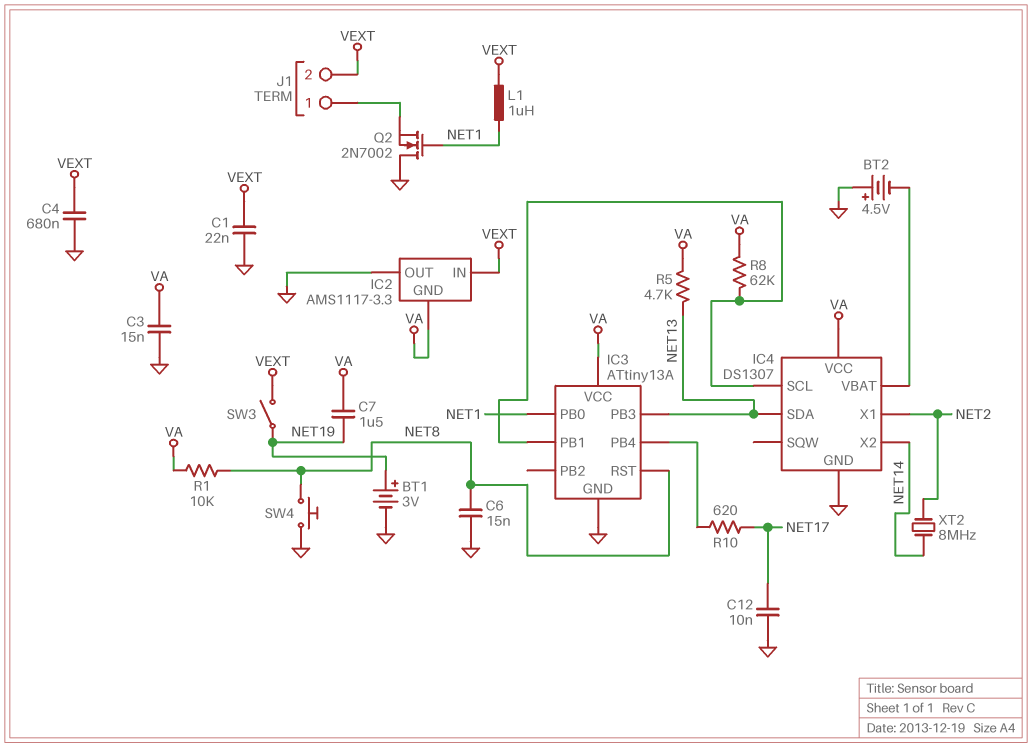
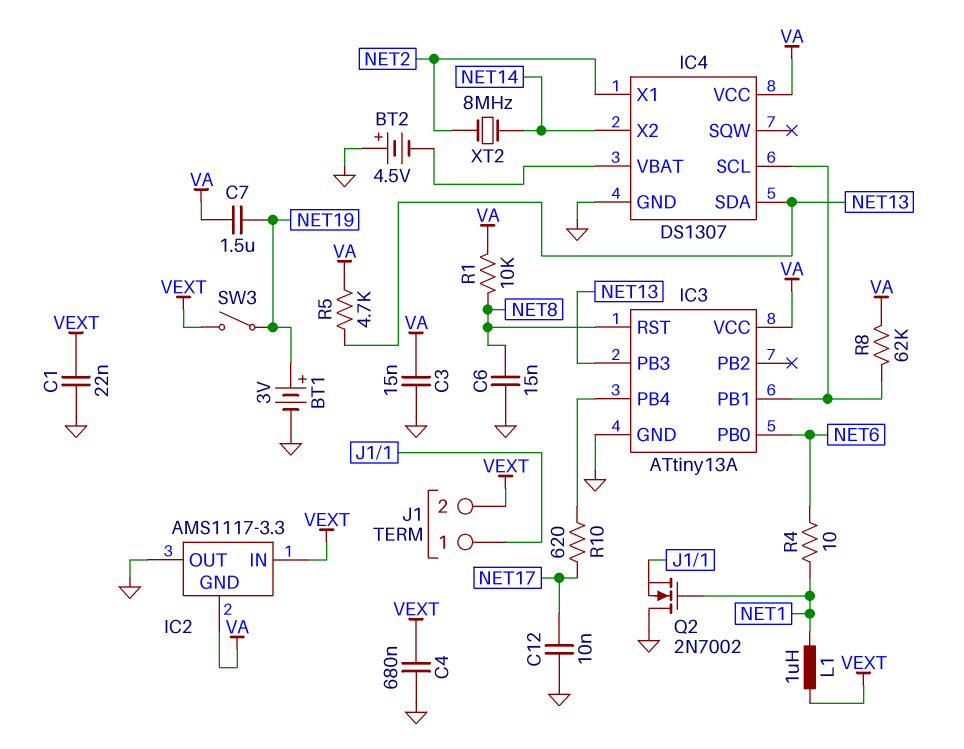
IC3 pin PB0: NET1 -> NET6
R4: none -> 10 (NET1, NET6)
SW4: button (GND, NET8) -> none

